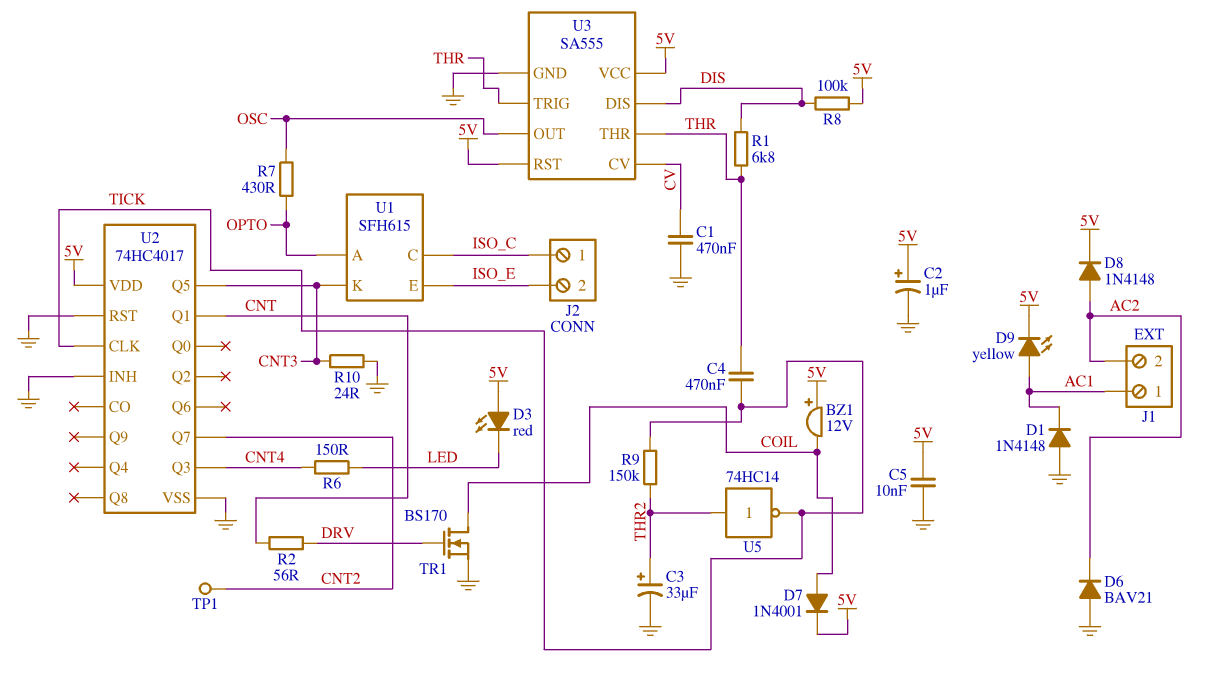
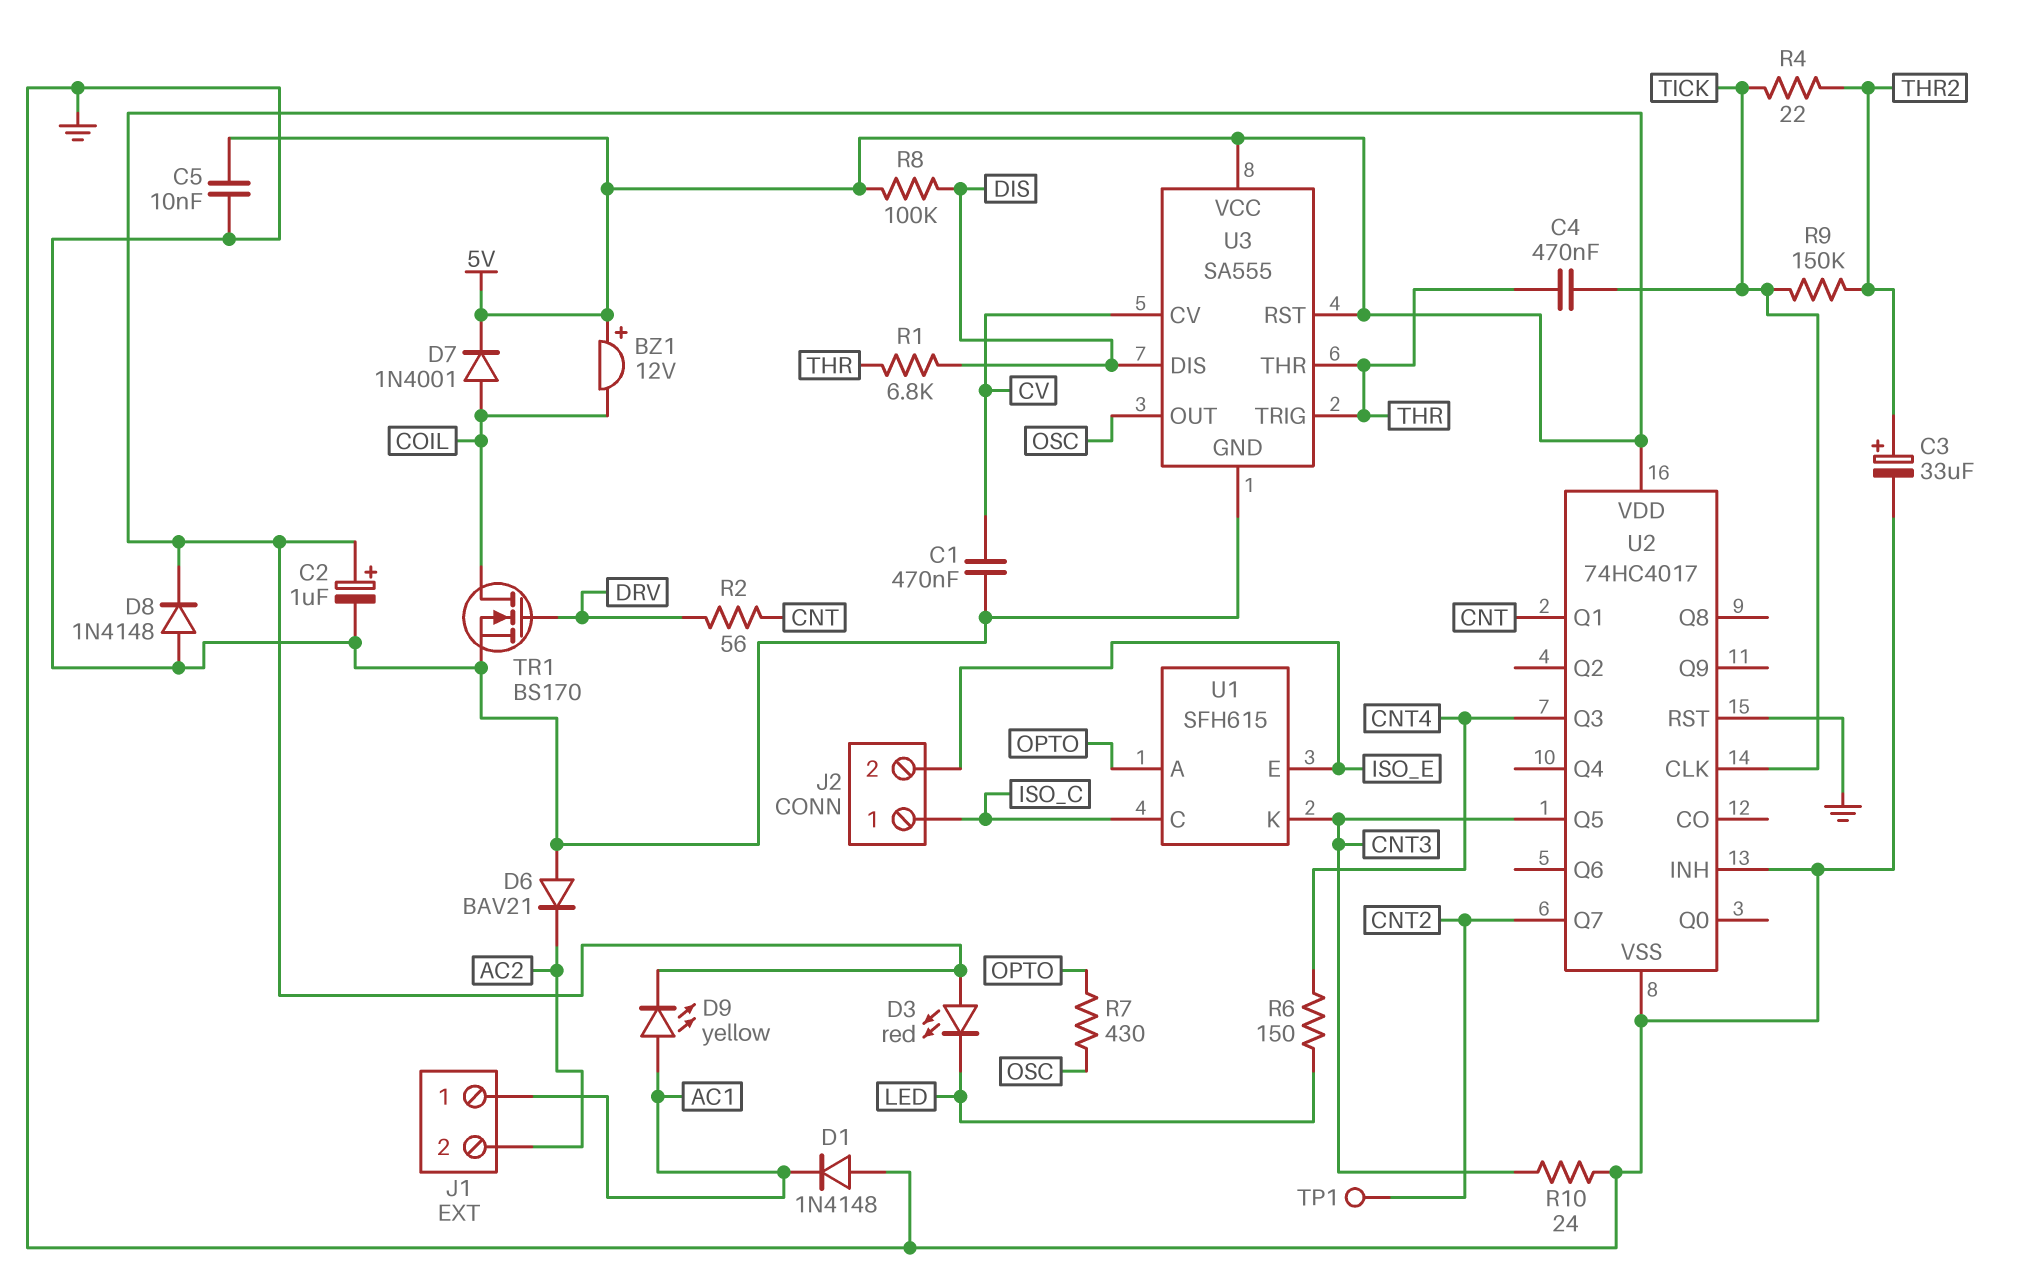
D8: diode 1N4148 (A AC2, K 5V) -> diode 1N4148 (A GND, K 5V)
R4: none -> 22 (THR2, TICK)
U5: NOT 74HC14 (in THR2, out TICK) -> none

